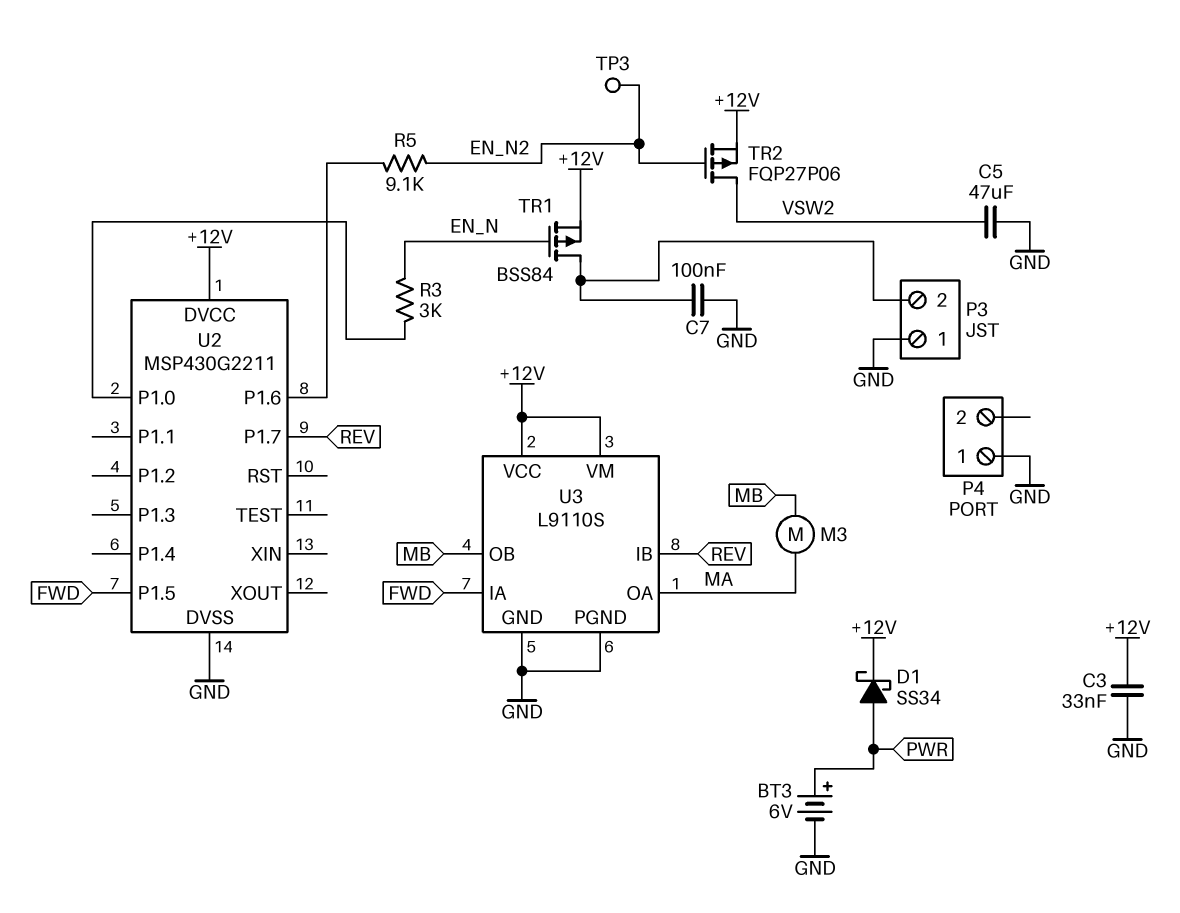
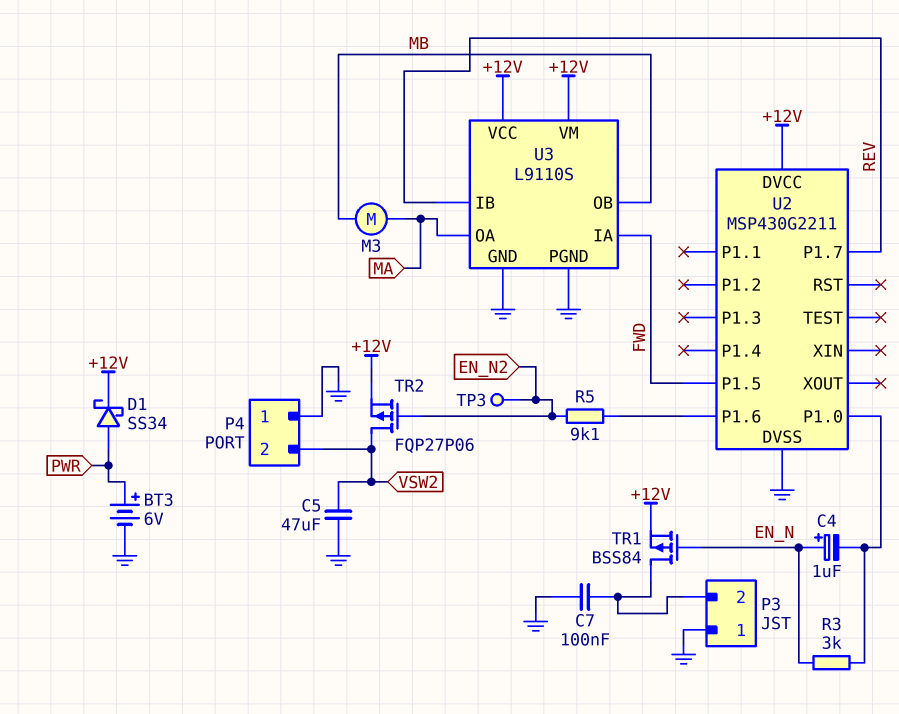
C3: 33nF (+12V, GND) -> none
C4: none -> 1uF (plus EN_N, minus U2/P1.0)
P4 pin 2: none -> VSW2

